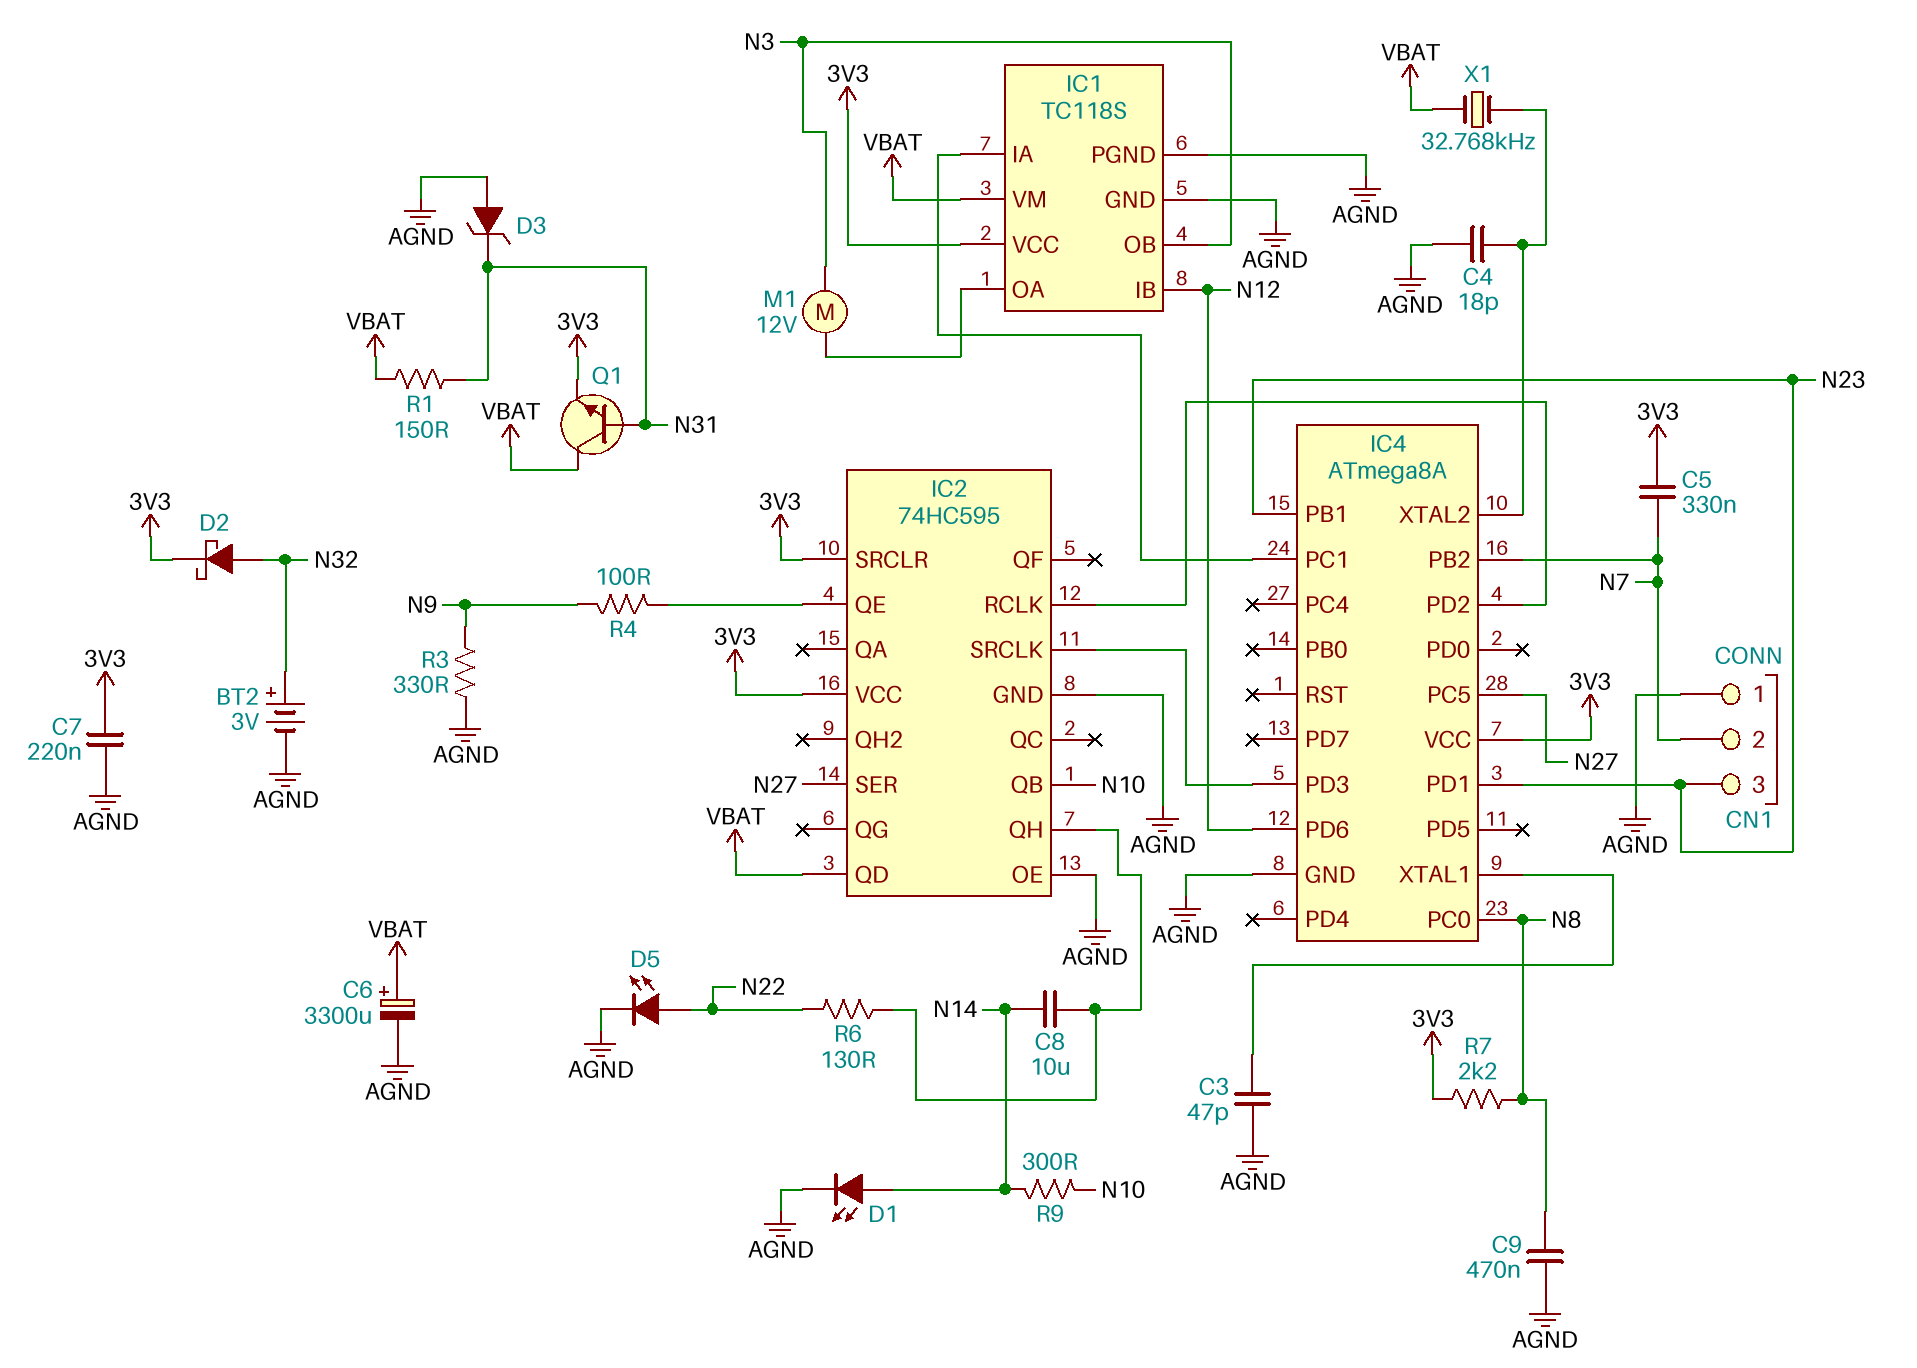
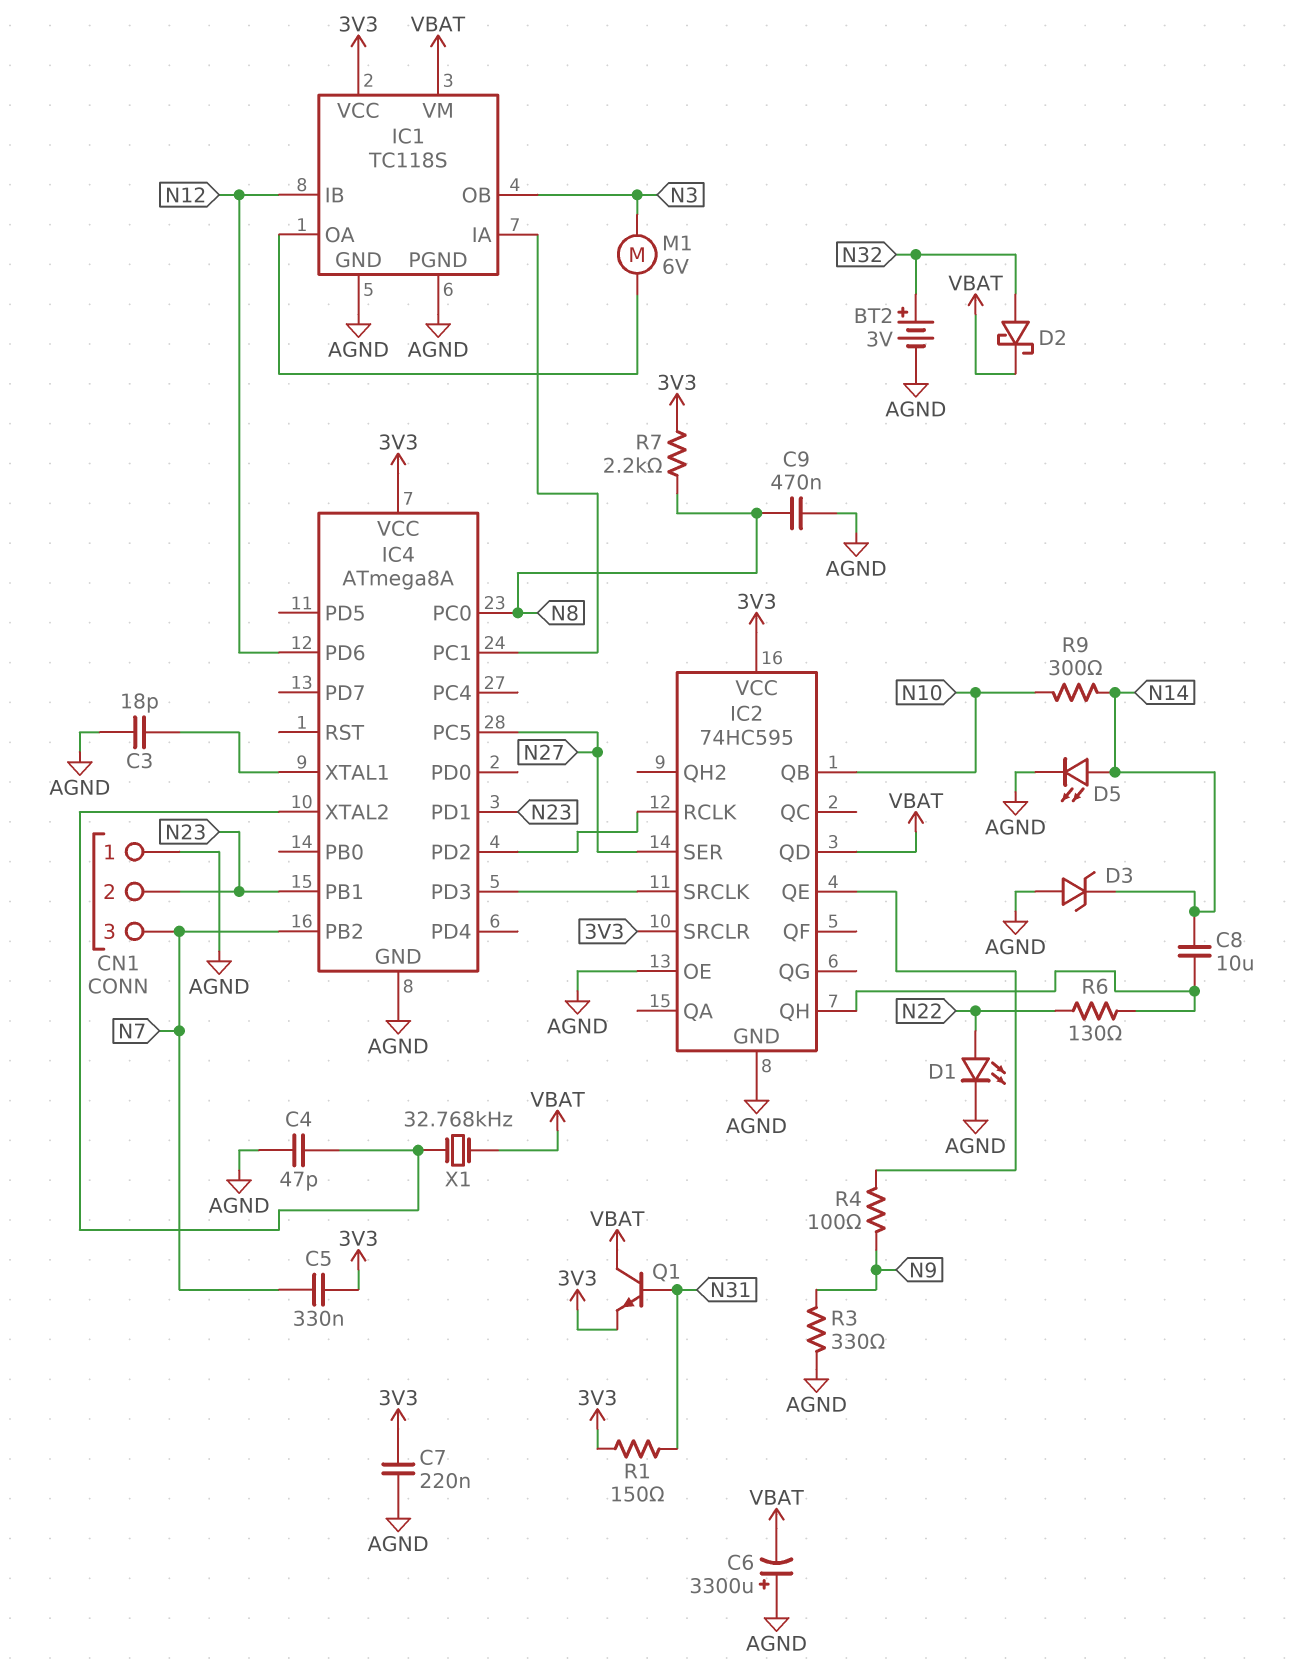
C3: 47pF (AGND, IC4/XTAL1) -> 18pF (AGND, IC4/XTAL1)
C4: 18pF (AGND, IC4/XTAL2) -> 47pF (AGND, IC4/XTAL2)
C6: 3300uF (plus VBAT, minus AGND) -> 3300uF (plus AGND, minus VBAT)
CN1 pin 2: N7 -> N23
CN1 pin 3: N23 -> N7
D1: LED (A N14, K AGND) -> LED (A N22, K AGND)
D2: schottky (A N32, K 3V3) -> schottky (A N32, K VBAT)
D3: zener (A AGND, K N31) -> zener (A AGND, K N14)
D5: LED (A N22, K AGND) -> LED (A N14, K AGND)
M1: motor 12V (IC1/OA, N3) -> motor 6V (IC1/OA, N3)
R1: 150 (N31, VBAT) -> 150 (3V3, N31)

